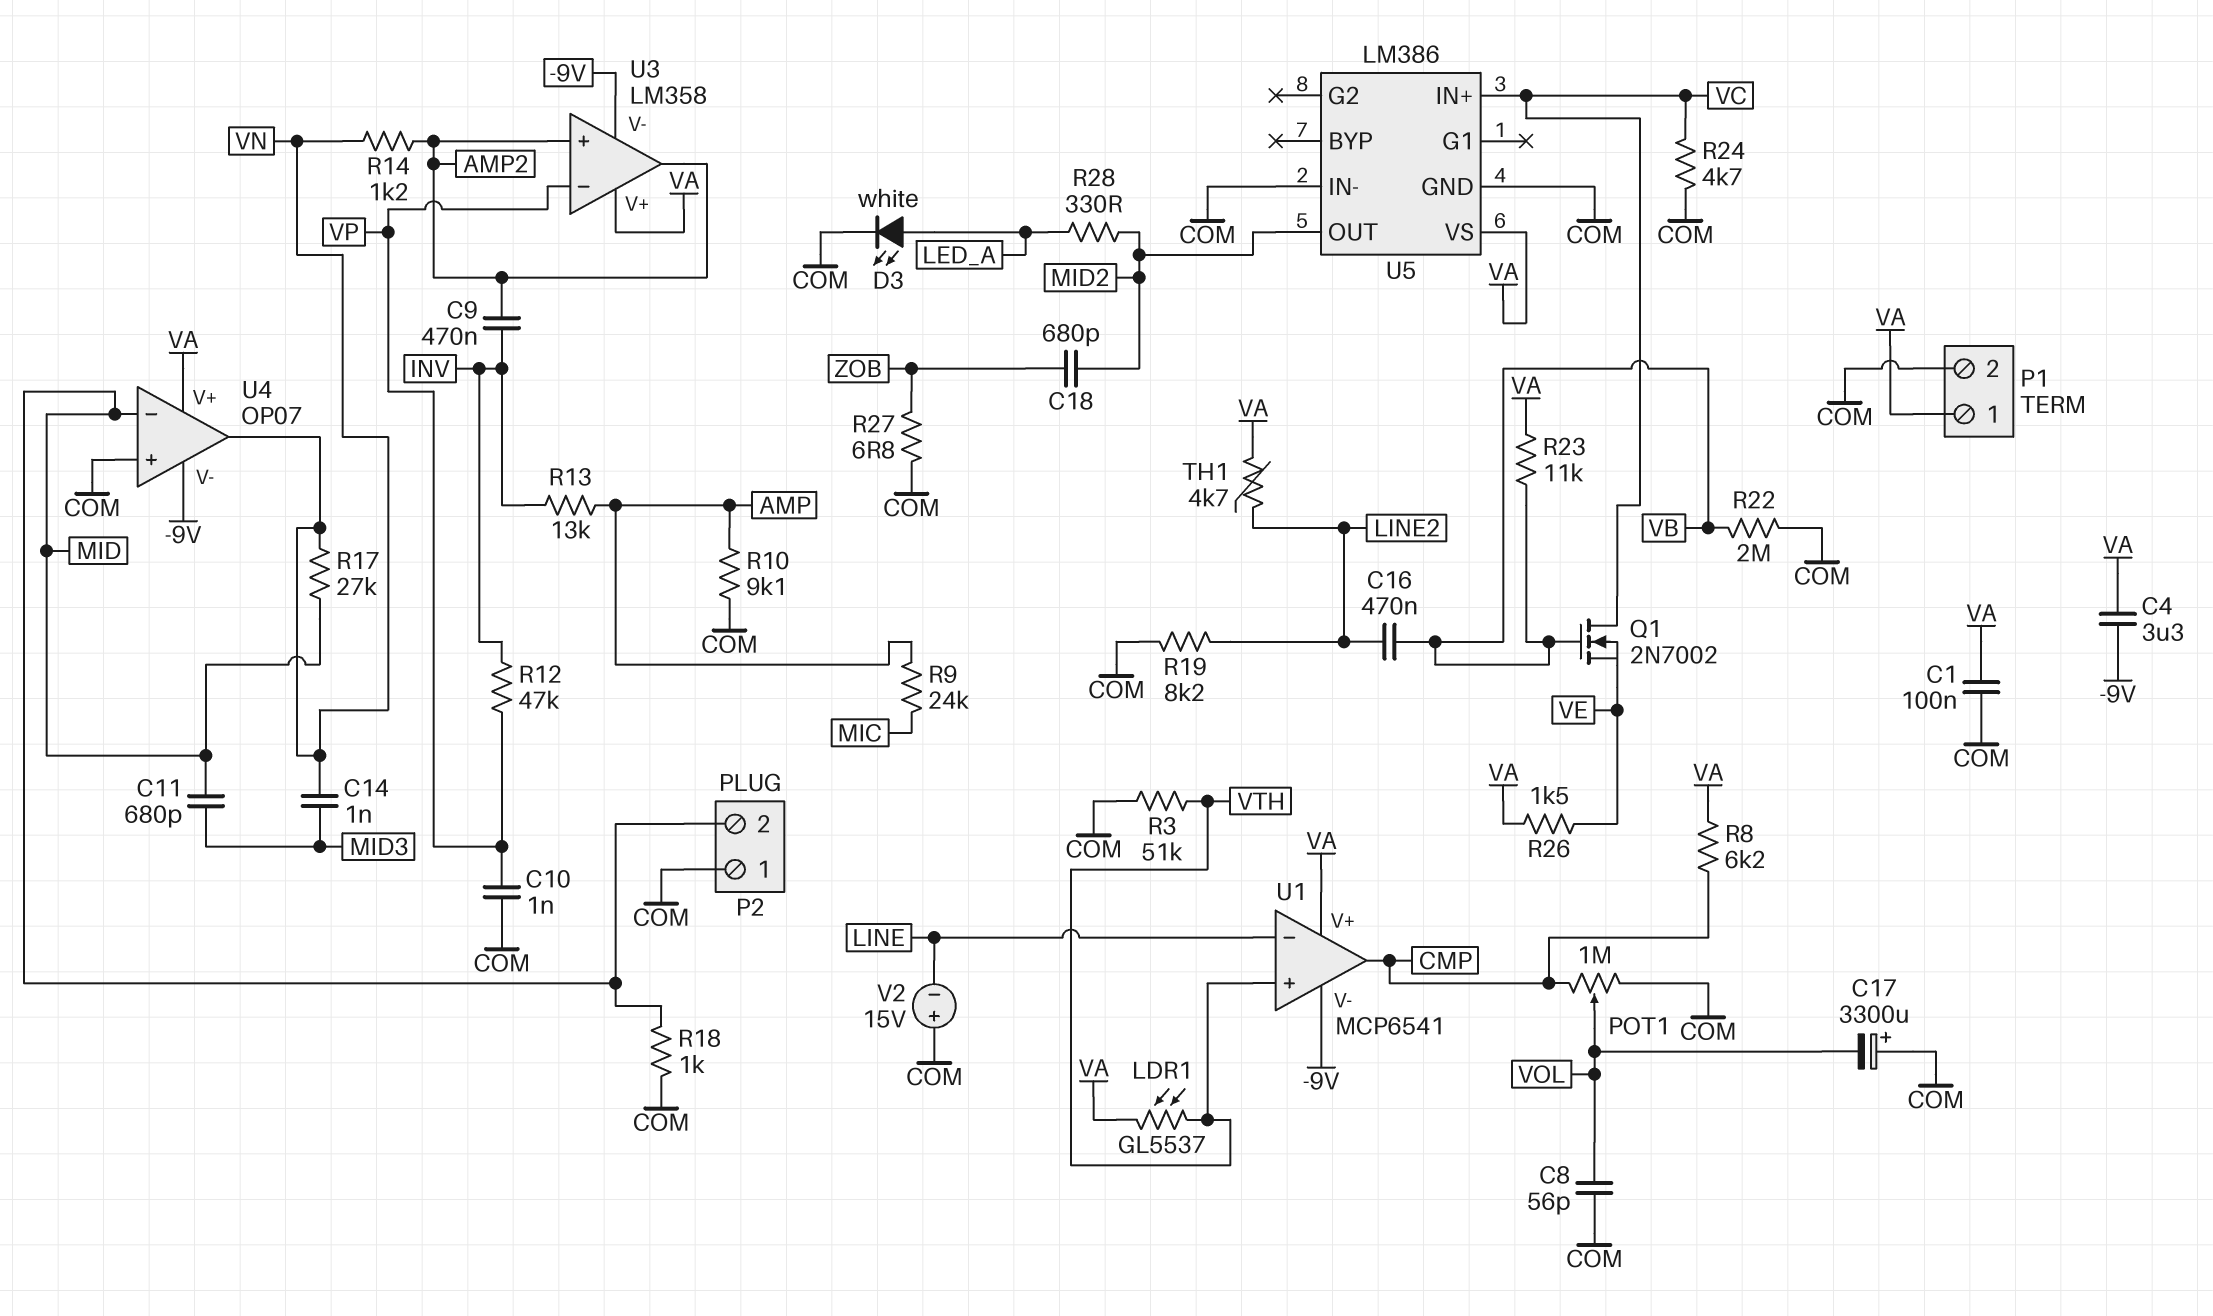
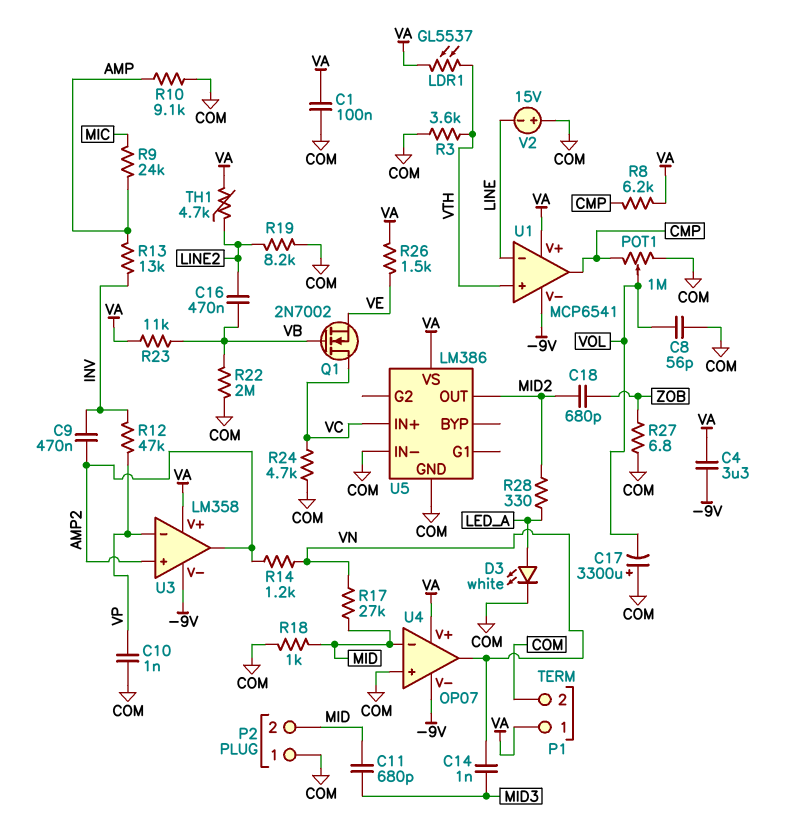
R3: 51k (COM, VTH) -> 3.6k (COM, VTH)

